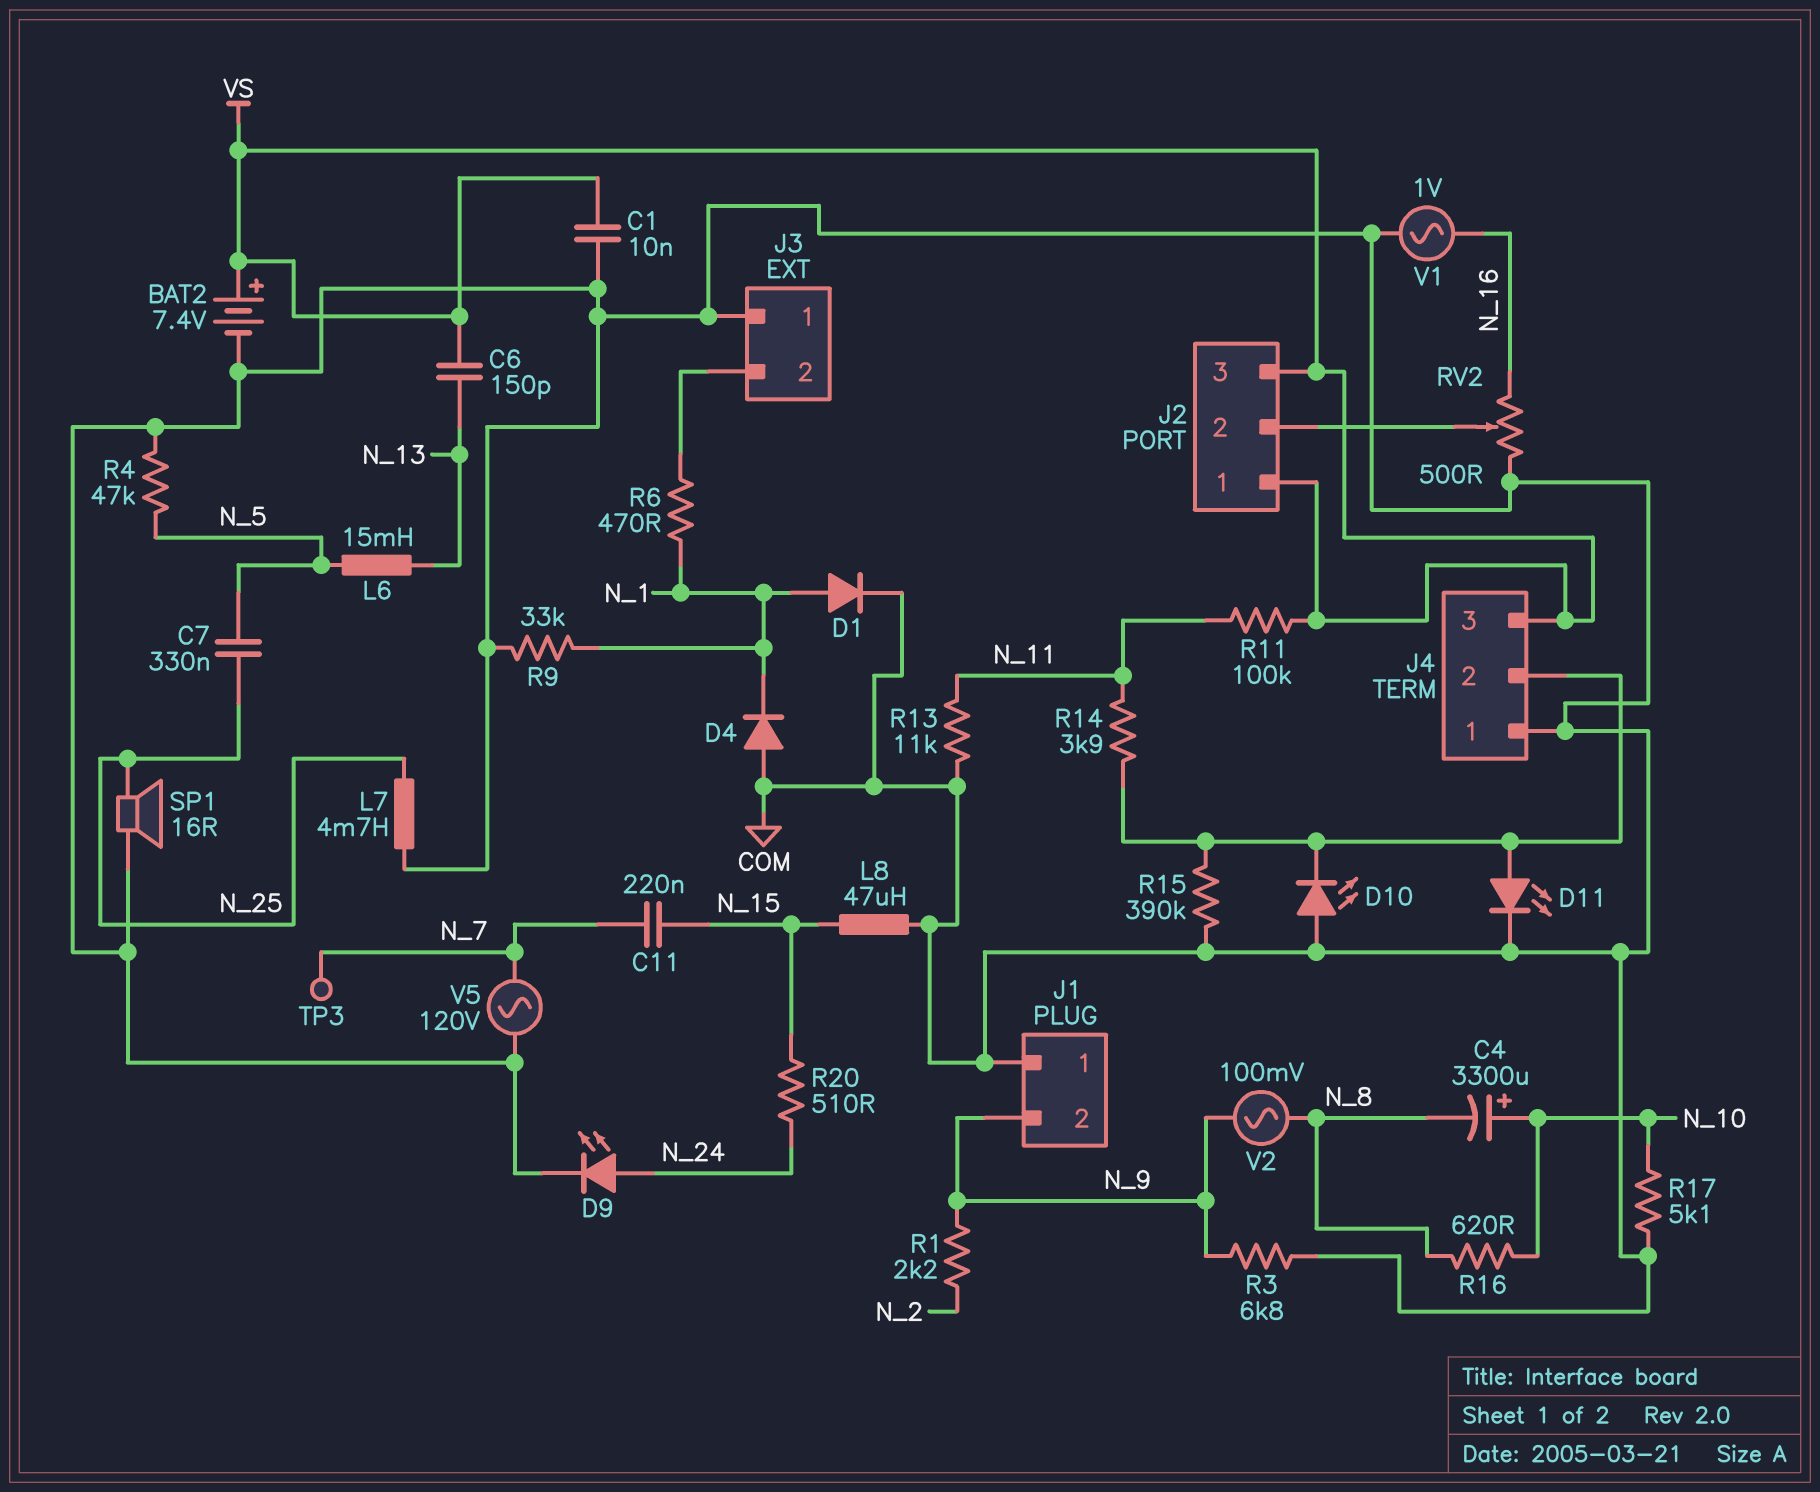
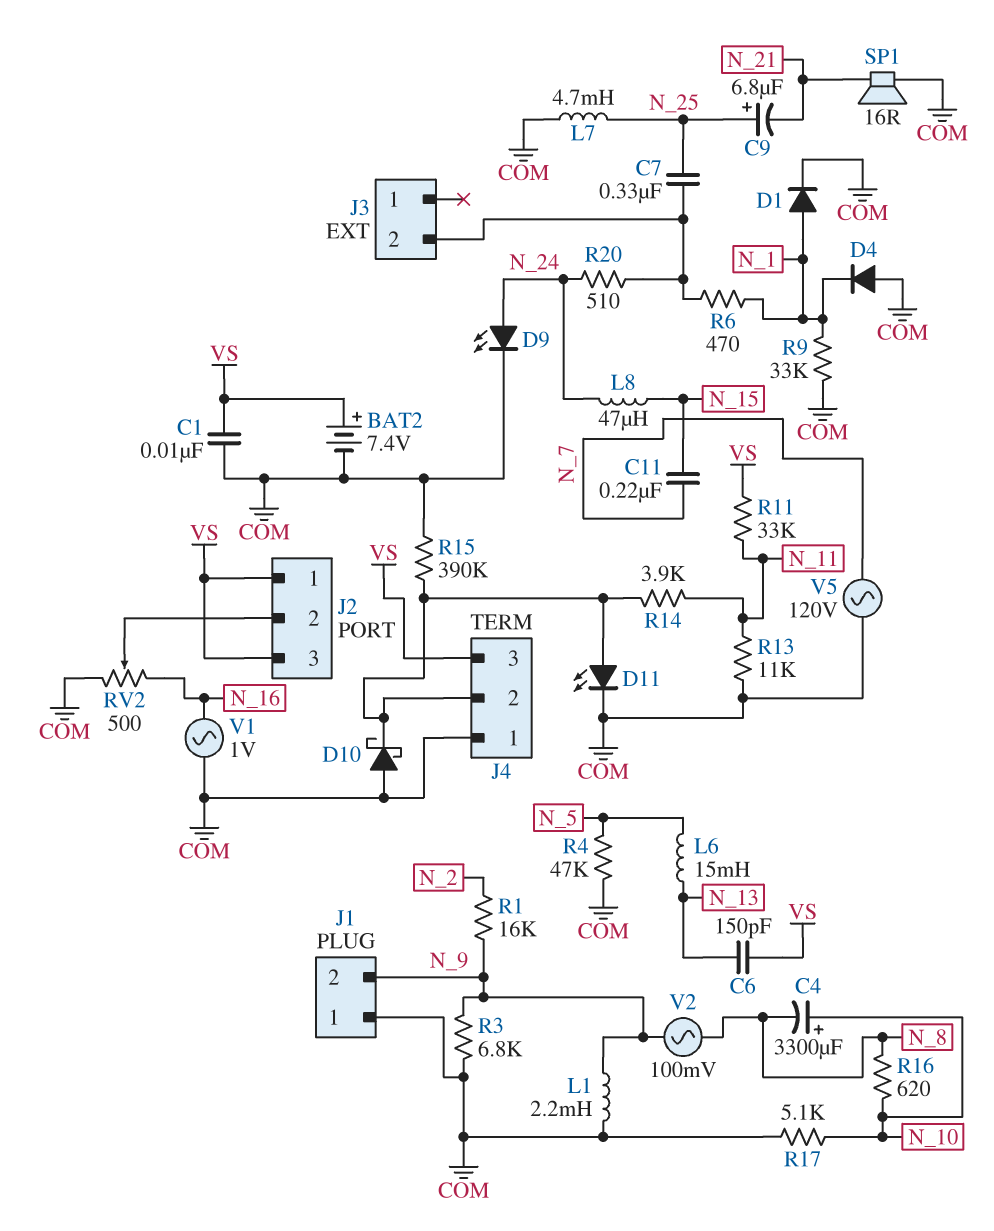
C7: 330nF (N_5, N_25) -> 330nF (J3/2, N_25)
C9: none -> 6.8uF (plus N_25, minus N_21)
D10: LED (A COM, K J4/2) -> schottky (A COM, K J4/2)
J3 pin 1: COM -> none
L1: none -> 2.2mH (COM, N_9)
L8: 47uH (COM, N_15) -> 47uH (N_15, N_24)
R1: 2.2k (N_2, N_9) -> 16k (N_2, N_9)
R11: 100k (N_11, VS) -> 33k (N_11, VS)
R20: 510 (N_15, N_24) -> 510 (J3/2, N_24)
SP1: speaker 16R (COM, N_25) -> speaker 16R (COM, N_21)
TP3: test point (N_7) -> none

